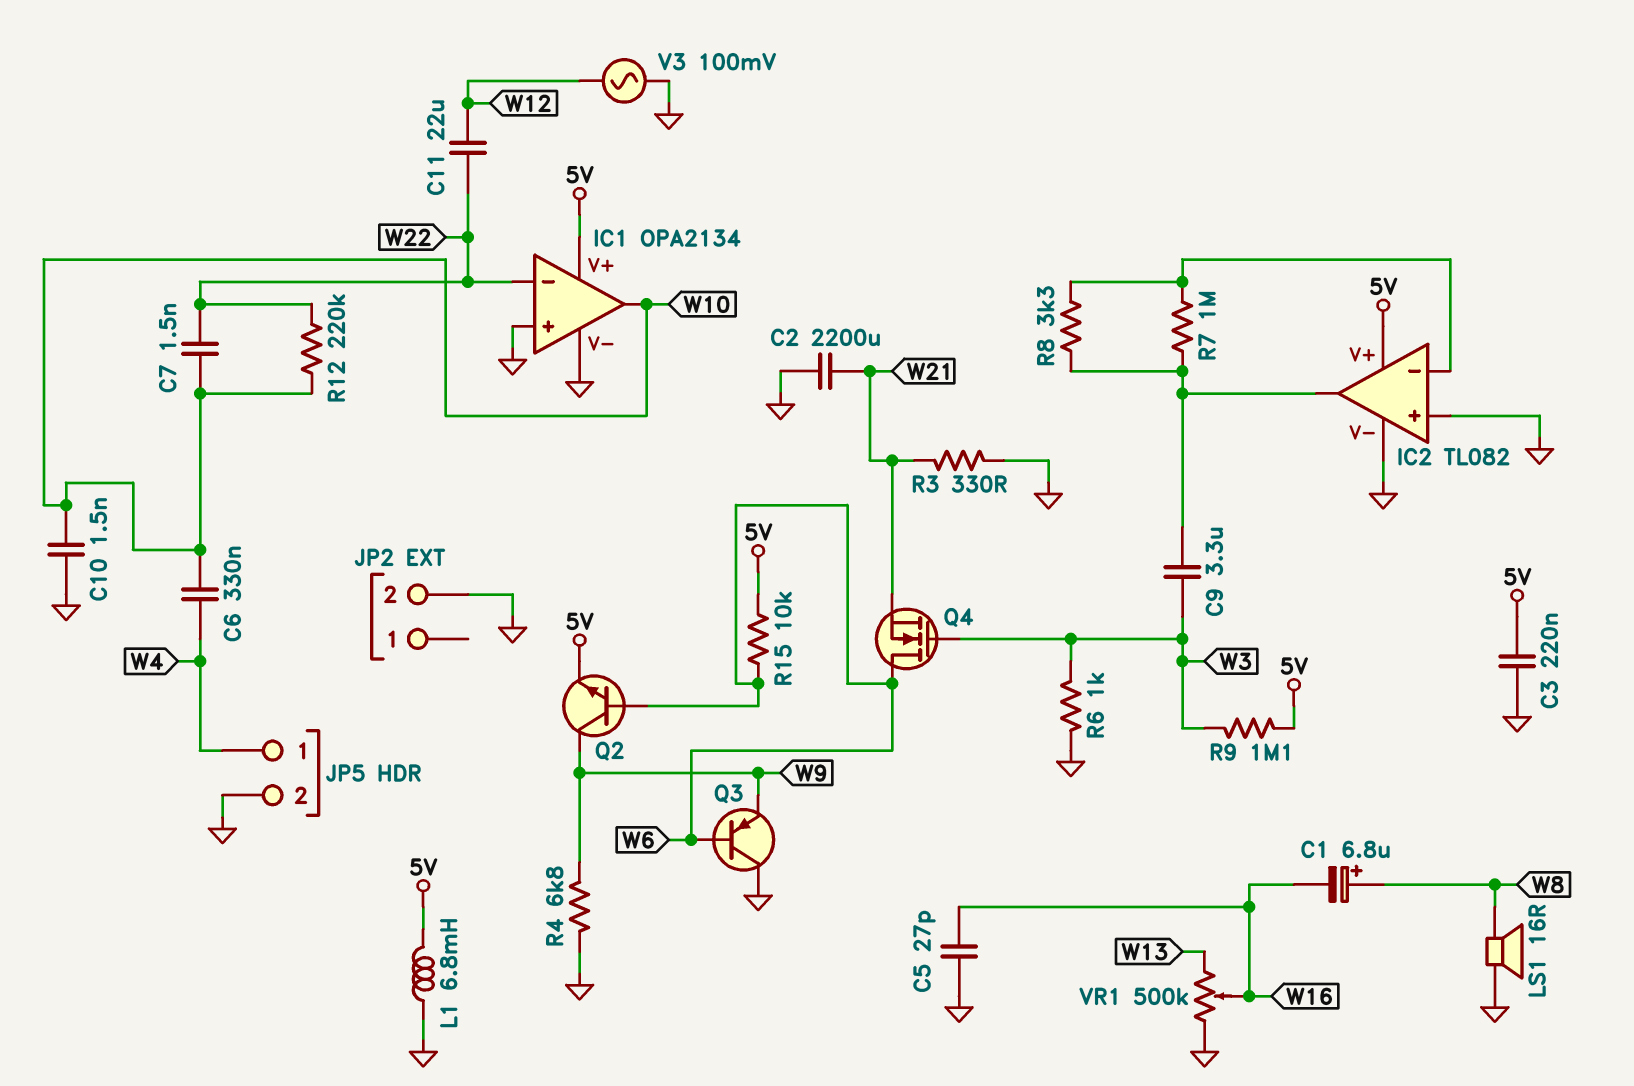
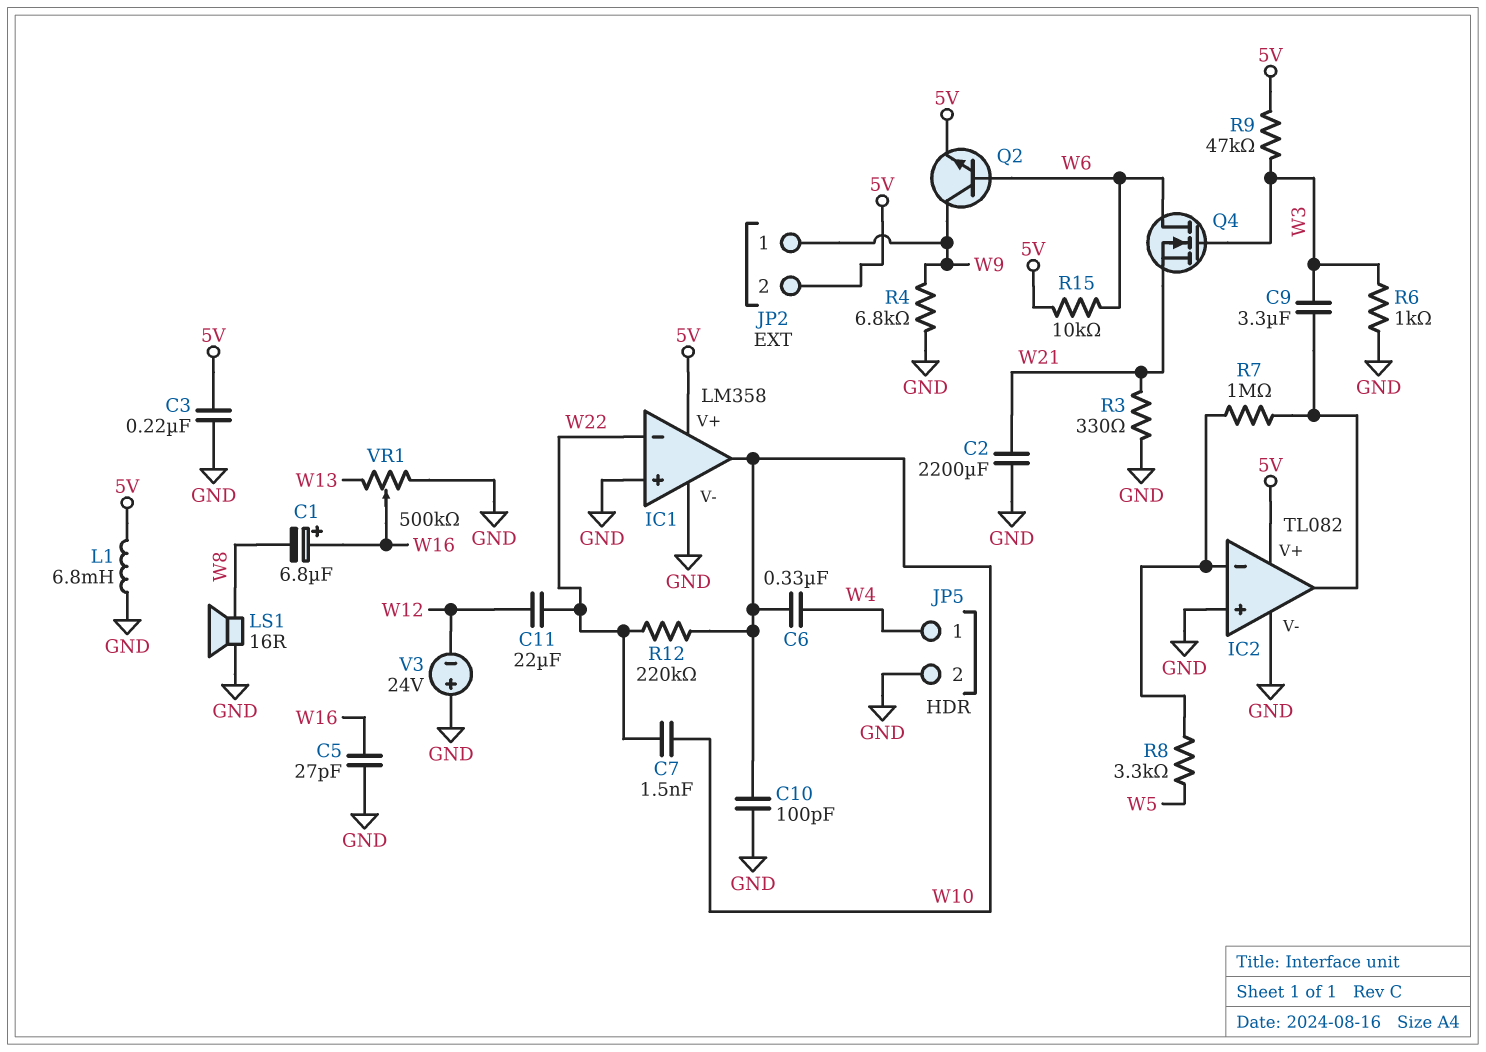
C1: 6.8uF (plus W8, minus W16) -> 6.8uF (plus W16, minus W8)
C10: 1.5nF (GND, W10) -> 100pF (GND, W10)
IC1: OPA2134 -> LM358
JP2 pin 1: none -> W9
JP2 pin 2: GND -> 5V
Q3: PNP (B W6, C GND, E W9) -> none
R8: 3.3k (IC2/in-, IC2/out) -> 3.3k (IC2/in-, W5)
R9: 1.1M (5V, W3) -> 47k (5V, W3)
V3: AC 100mV (GND, W12) -> 24V (plus GND, minus W12)

